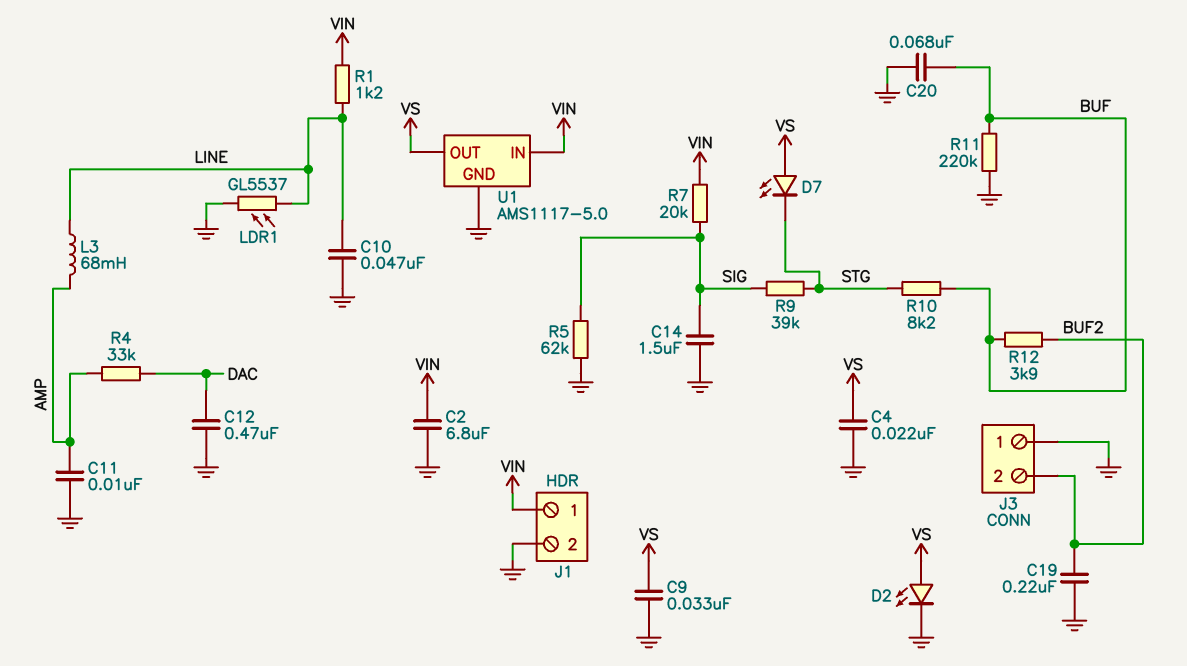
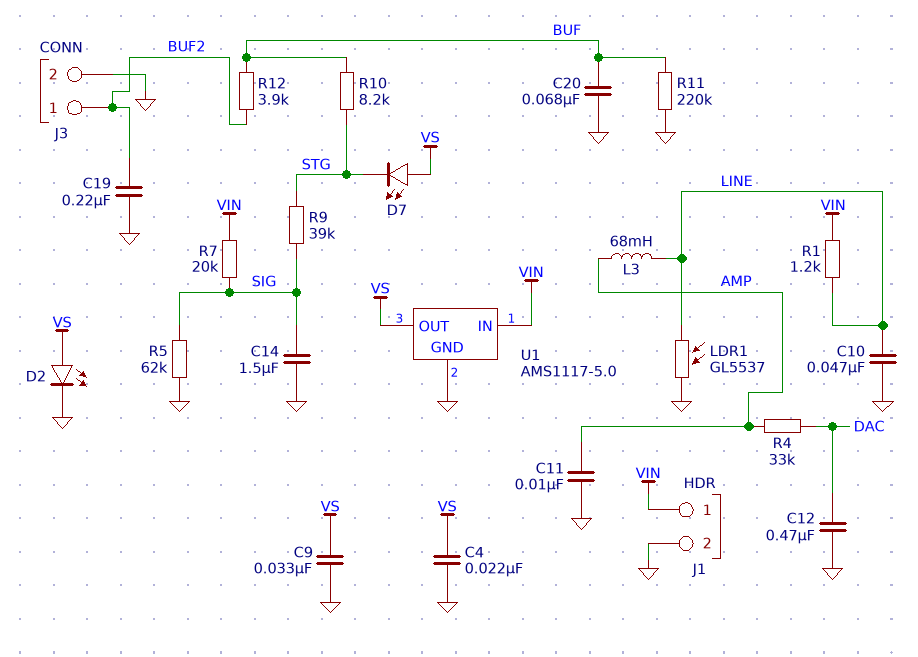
C2: 6.8uF (GND, VIN) -> none
J3 pin 1: GND -> BUF2
J3 pin 2: BUF2 -> GND

